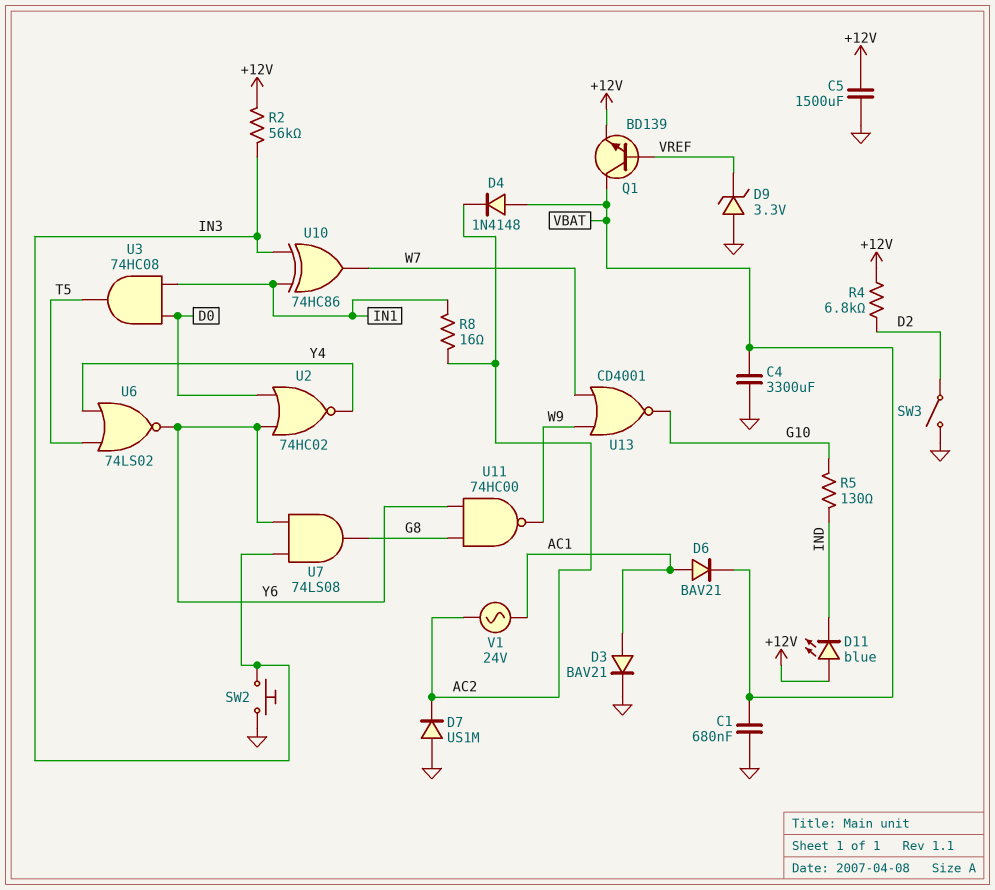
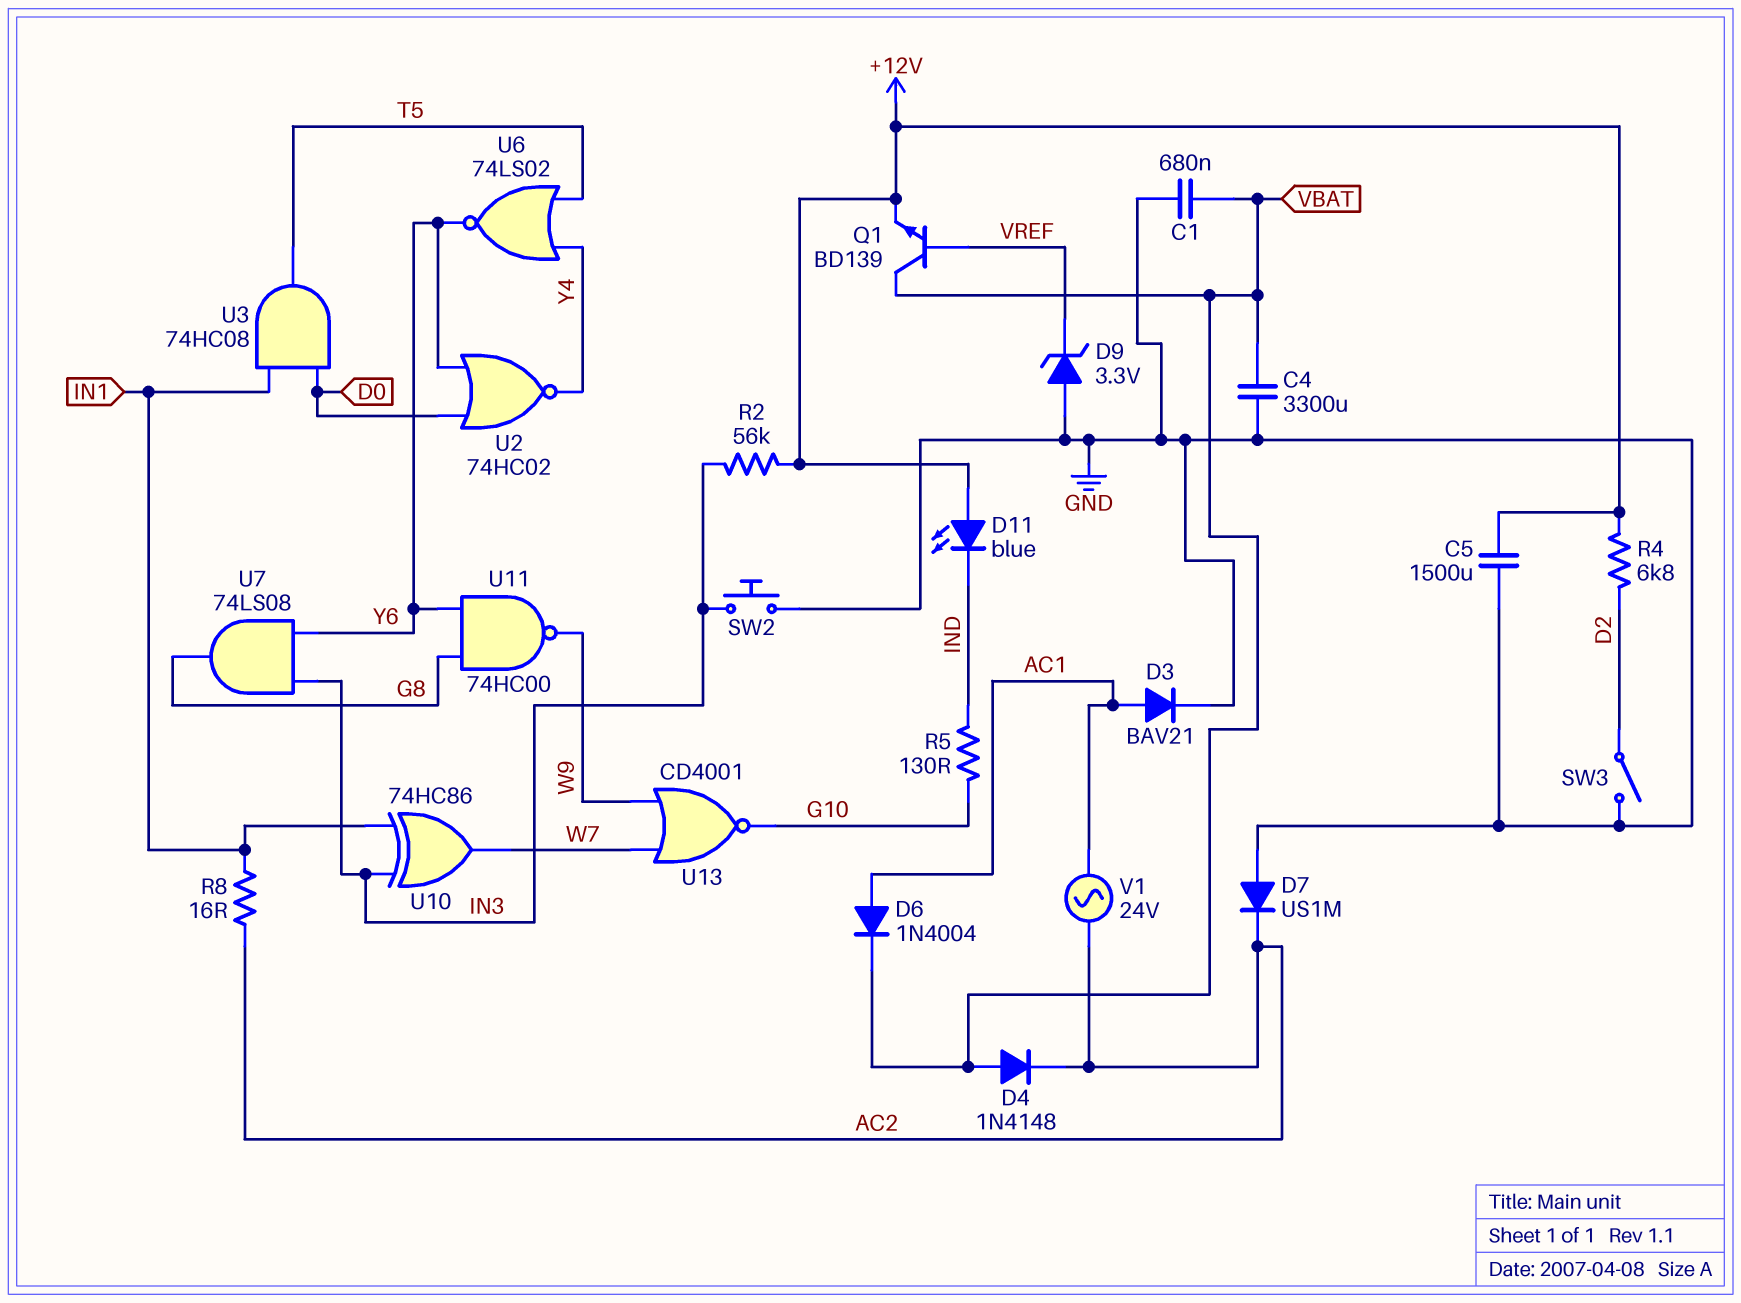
D6: diode BAV21 (A AC1, K VBAT) -> diode 1N4004 (A AC1, K VBAT)

